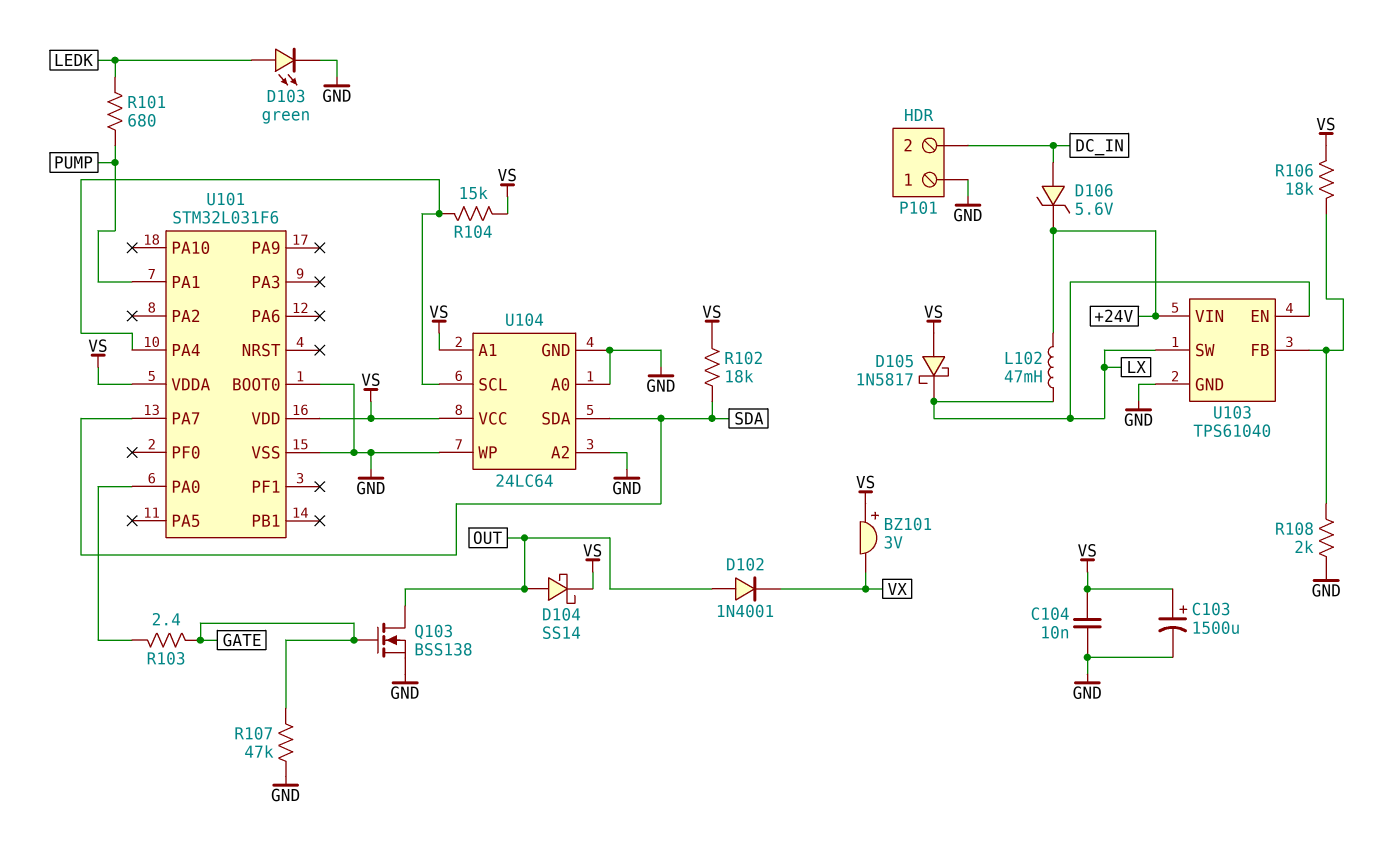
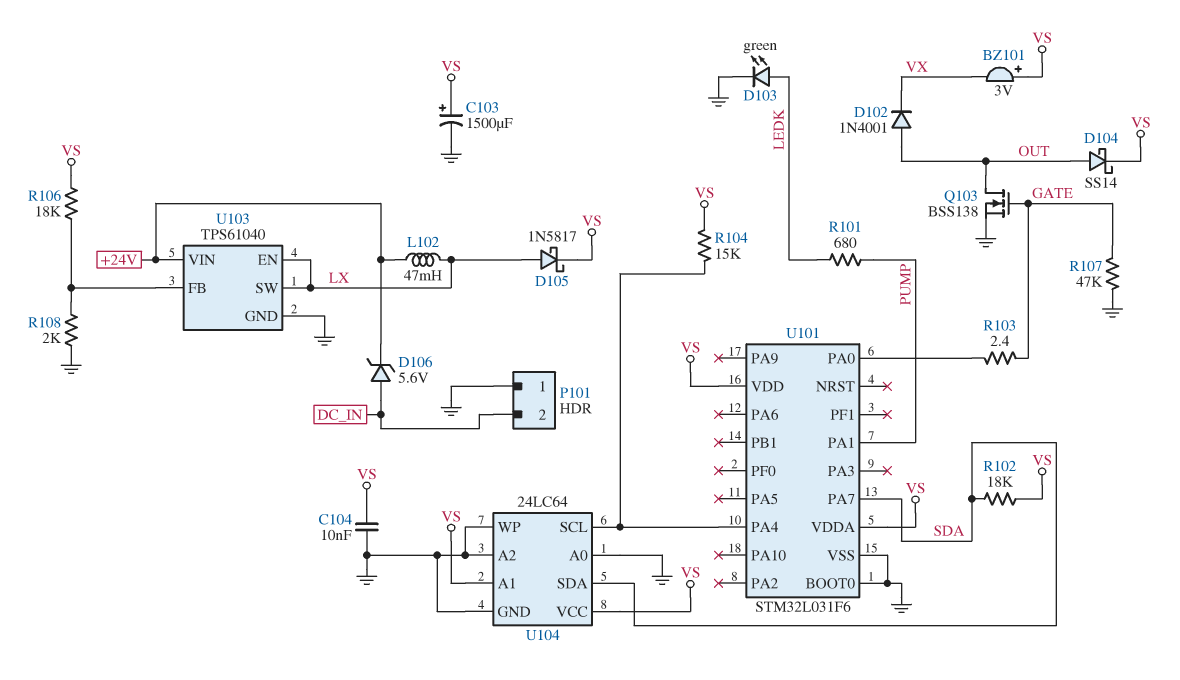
D105: schottky 1N5817 (A VS, K LX) -> schottky 1N5817 (A LX, K VS)

